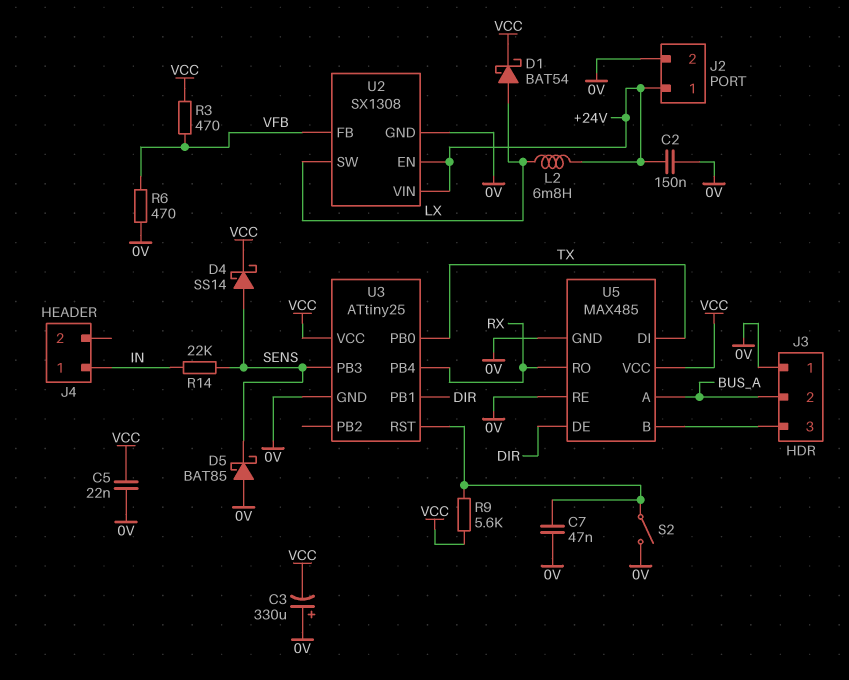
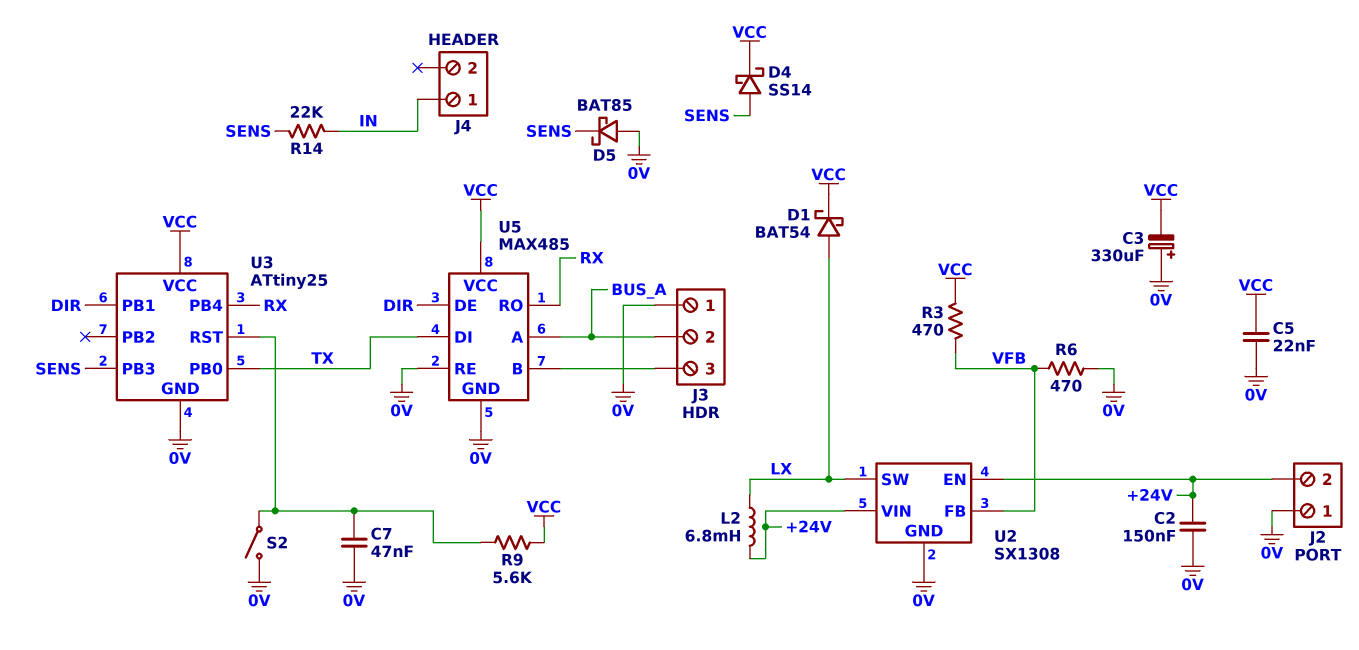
J2 pin 1: +24V -> 0V
J2 pin 2: 0V -> +24V

